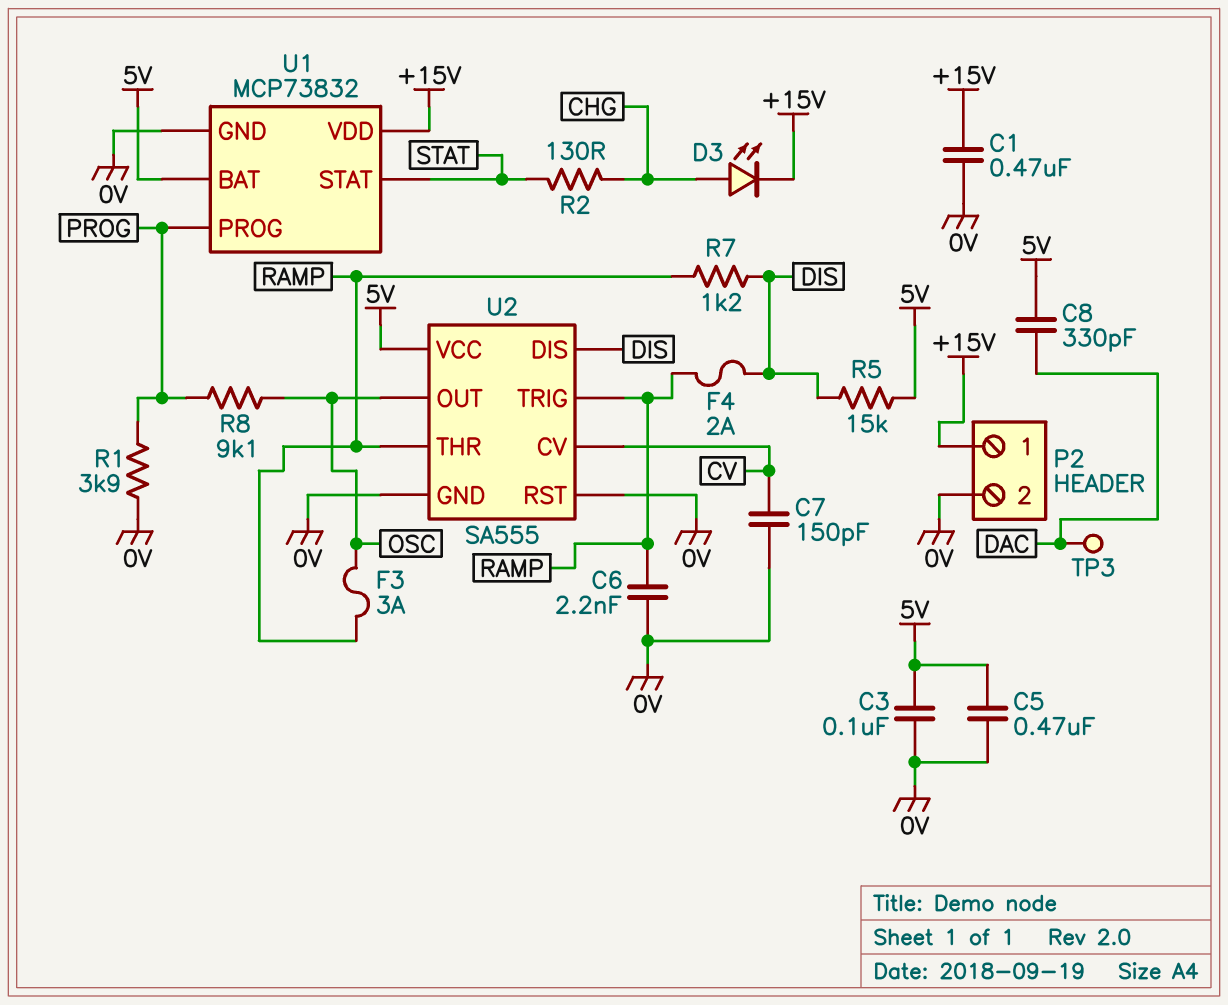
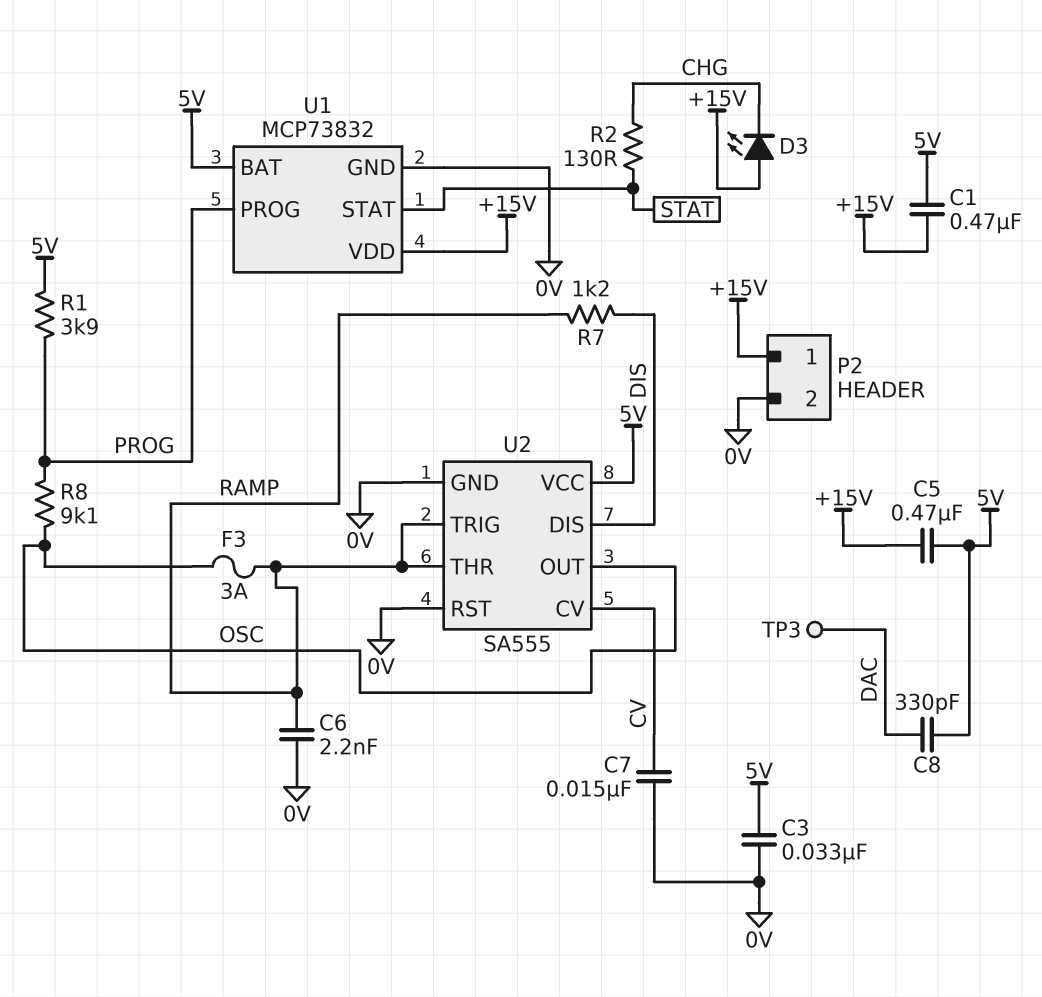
C1: 470nF (+15V, 0V) -> 470nF (+15V, 5V)
C3: 100nF (0V, 5V) -> 33nF (0V, 5V)
C5: 470nF (0V, 5V) -> 470nF (+15V, 5V)
C7: 150pF (0V, CV) -> 15nF (0V, CV)
D3: LED (A CHG, K +15V) -> LED (A +15V, K CHG)
F4: 2A (DIS, RAMP) -> none
R1: 3.9k (0V, PROG) -> 3.9k (5V, PROG)
R5: 15k (5V, DIS) -> none

